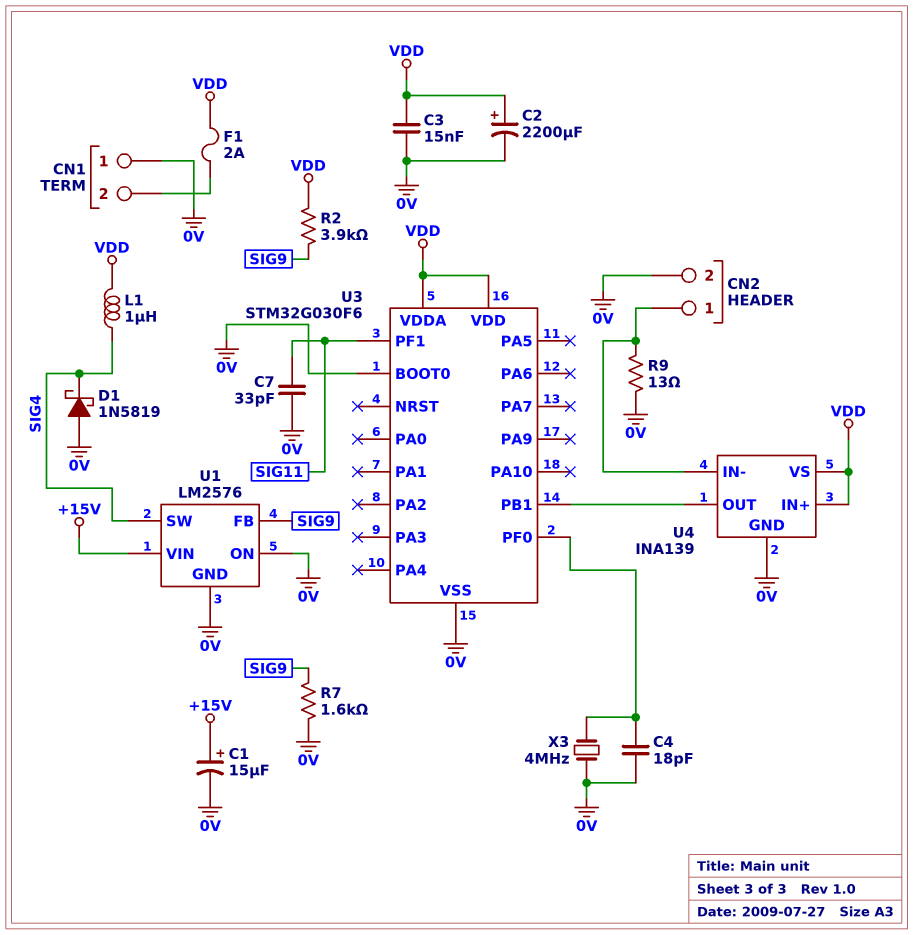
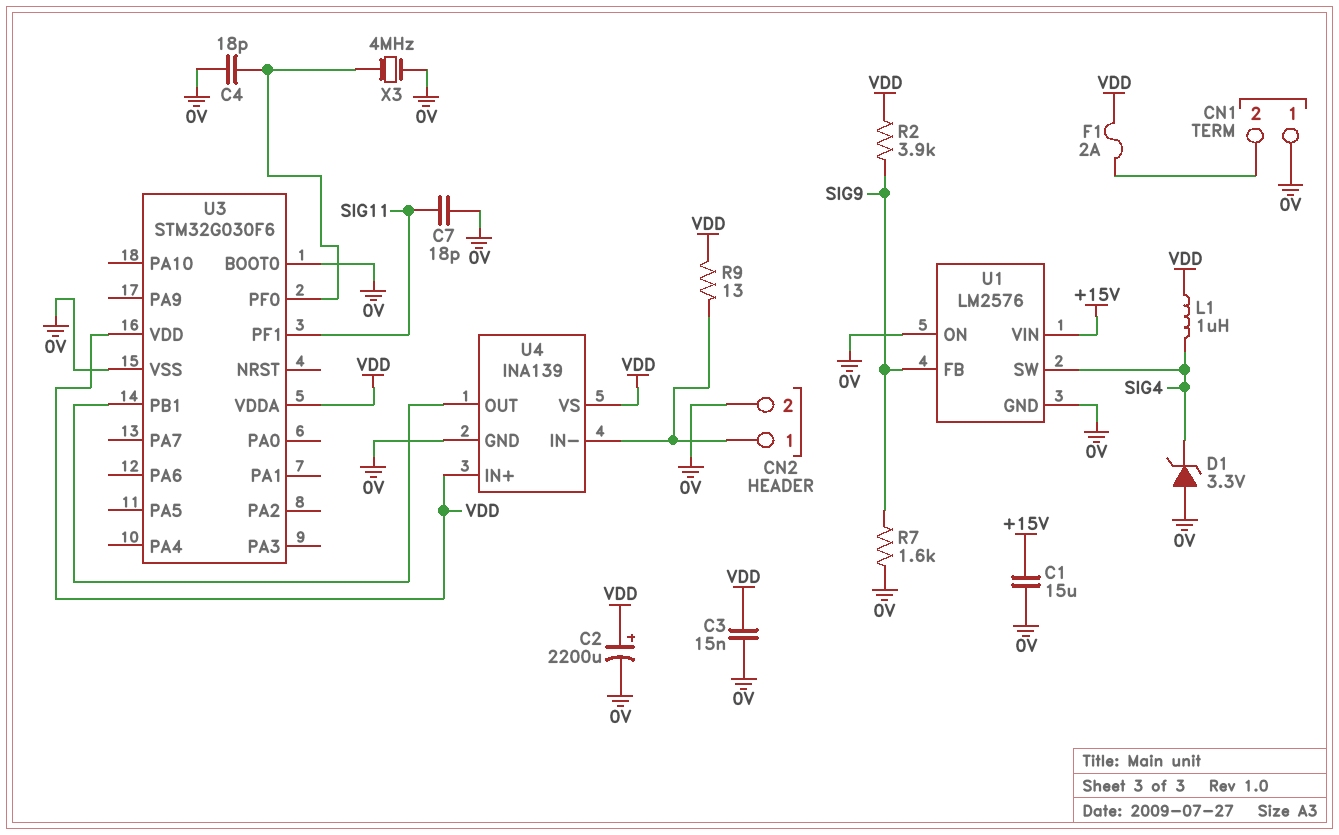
C1: 15uF (plus +15V, minus 0V) -> 15uF (+15V, 0V)
C7: 33pF (0V, SIG11) -> 18pF (0V, SIG11)
D1: schottky 1N5819 (A 0V, K SIG4) -> zener 3.3V (A 0V, K SIG4)
R9: 13 (0V, CN2/1) -> 13 (CN2/1, VDD)

